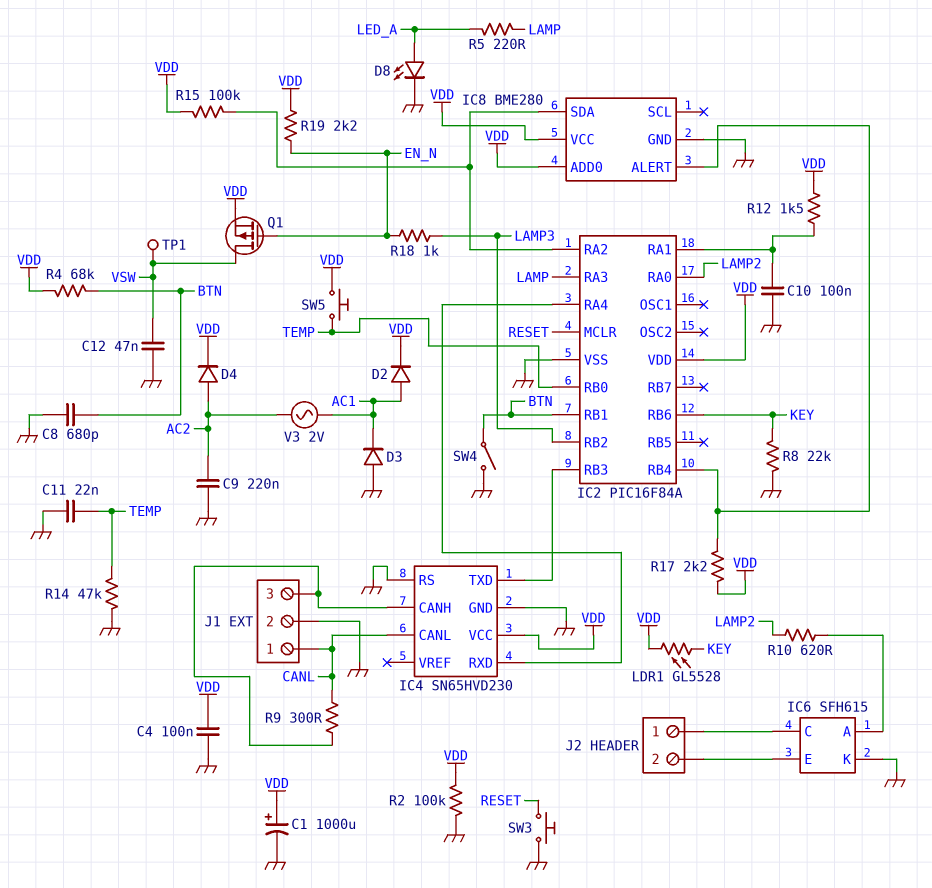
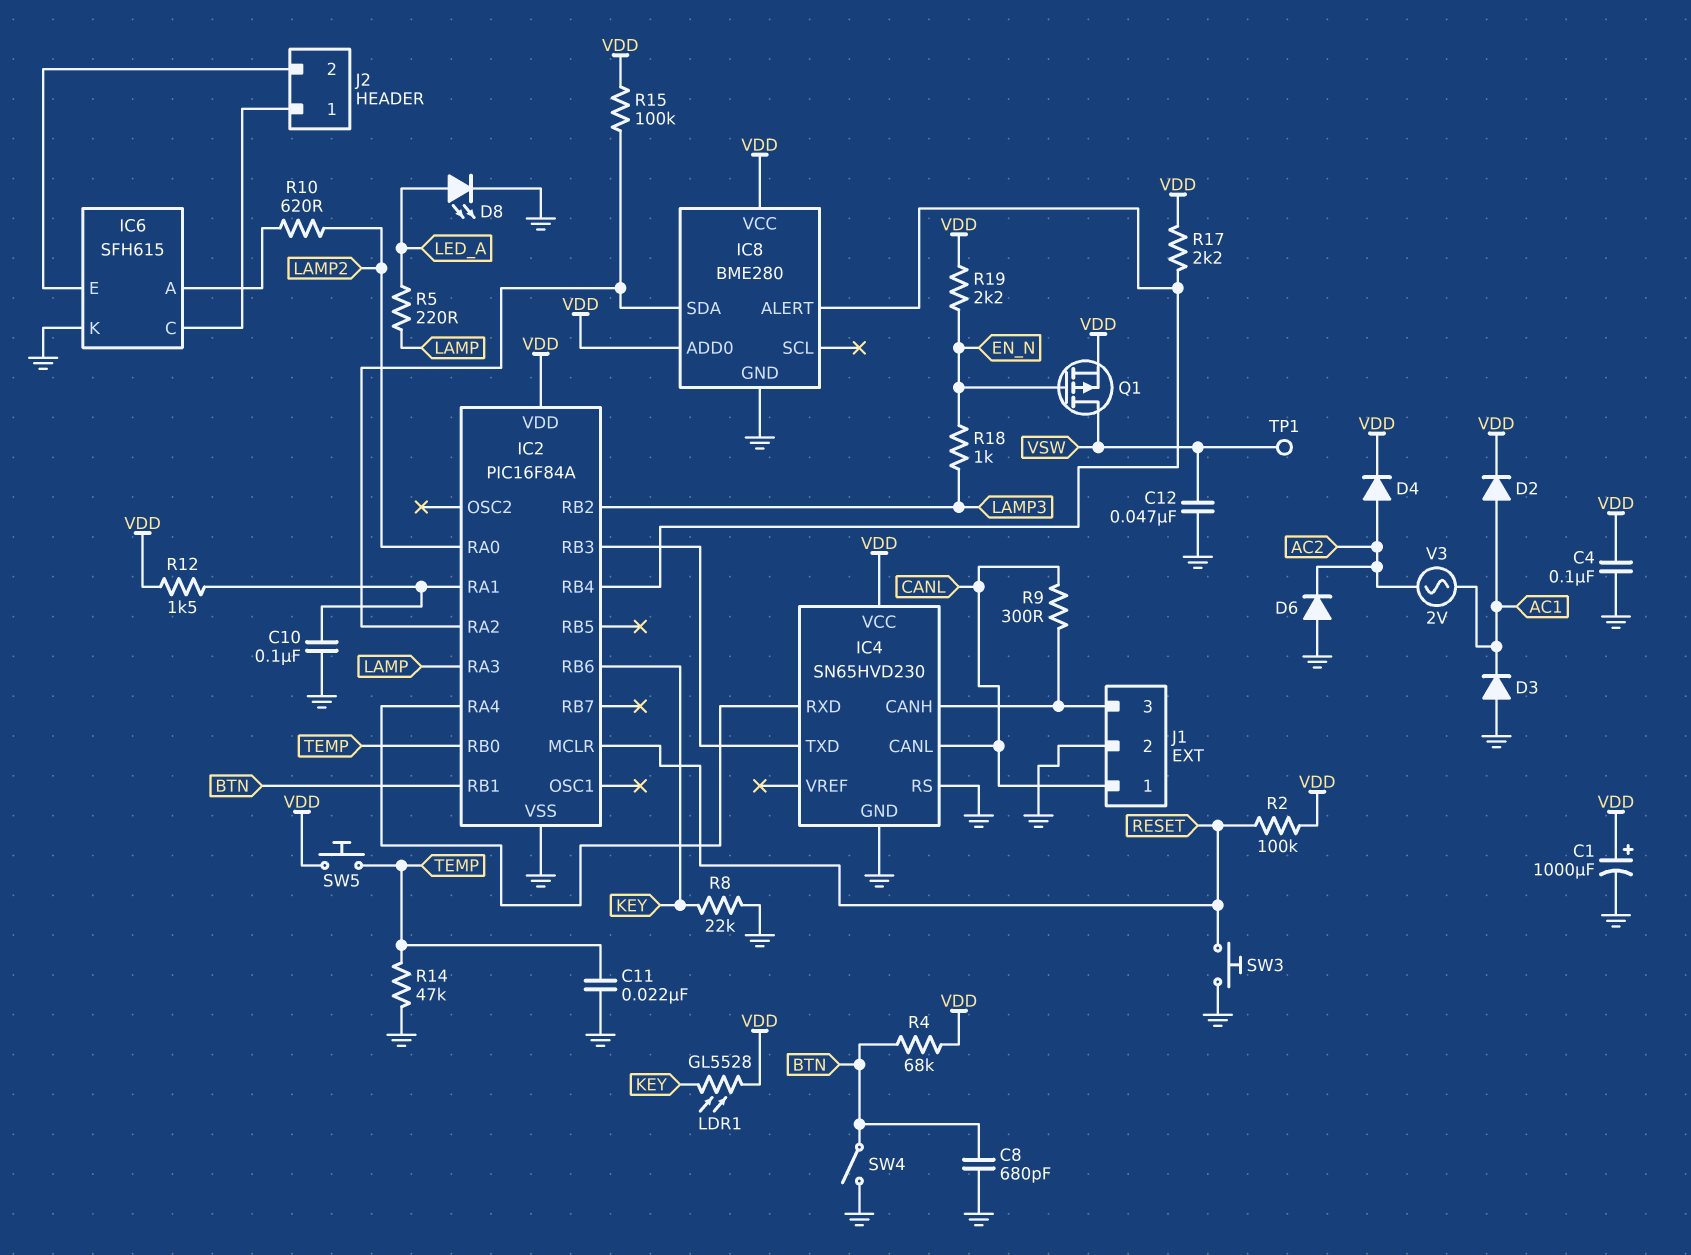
C9: 220nF (AC2, GND) -> none
D6: none -> diode (A GND, K AC2)
R2: 100k (GND, VDD) -> 100k (RESET, VDD)

